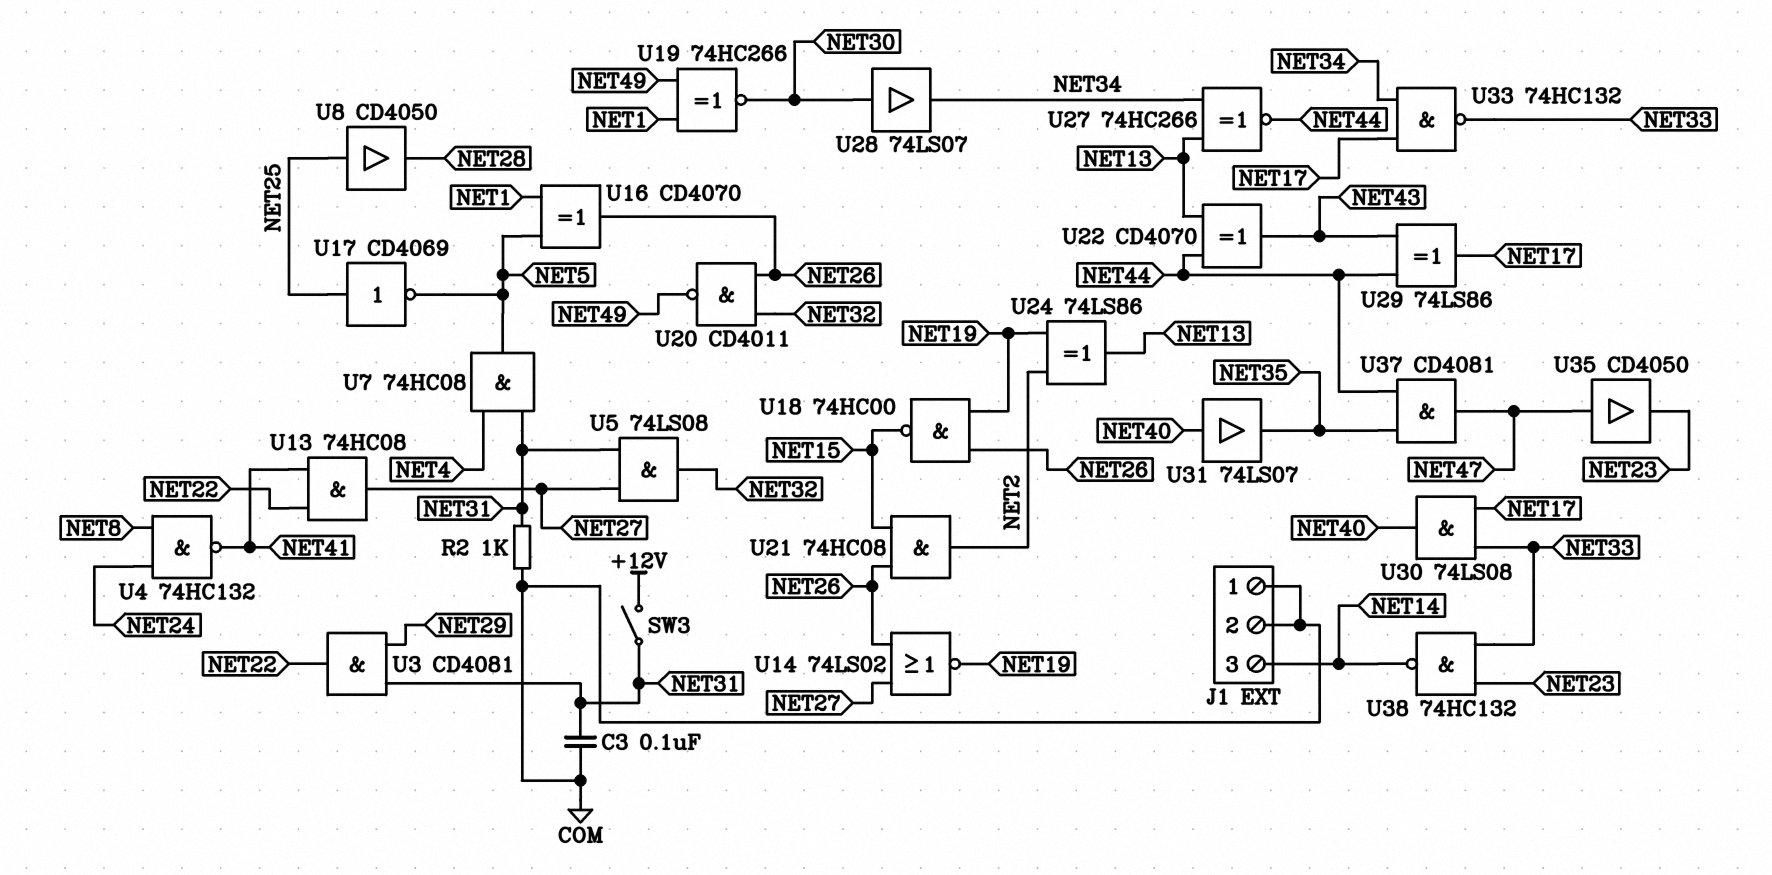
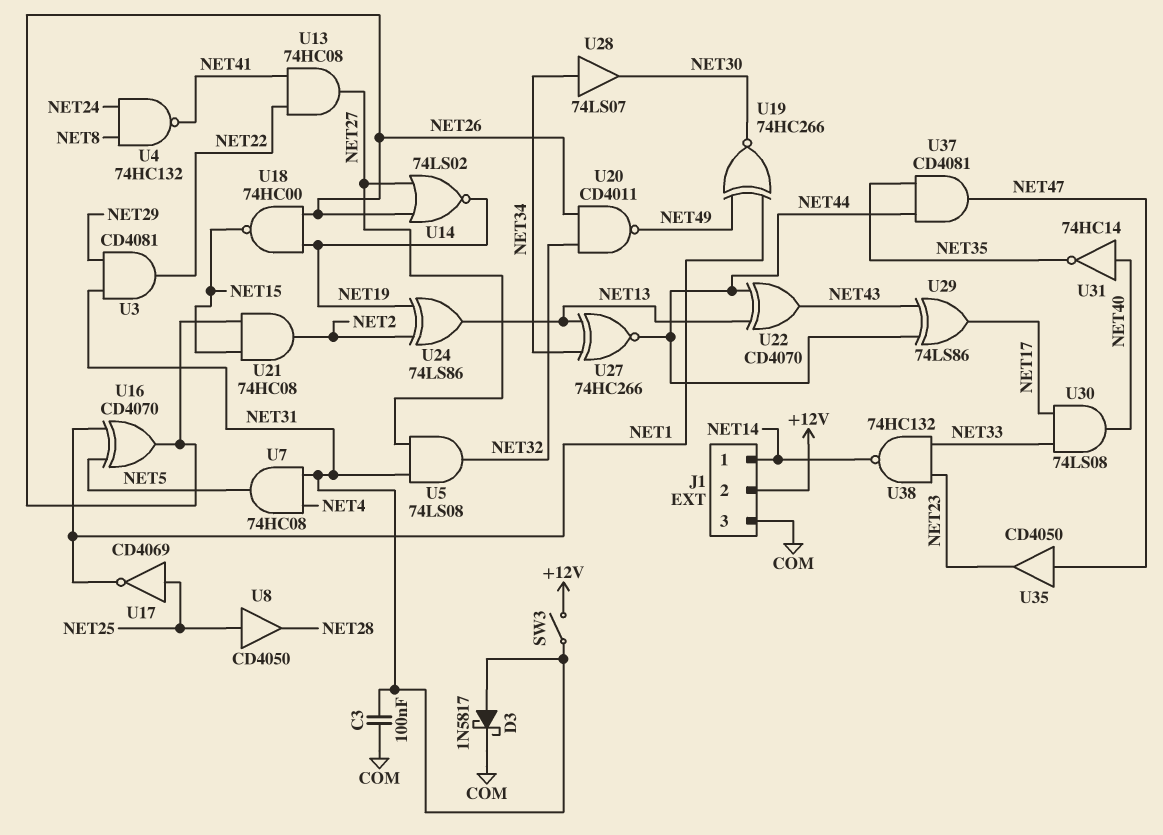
D3: none -> schottky 1N5817 (A NET31, K COM)
J1 pin 1: COM -> NET14
J1 pin 2: COM -> +12V
J1 pin 3: NET14 -> COM
R2: 1k (COM, NET31) -> none
U17: NOT CD4069 (in NET25, out NET5) -> NOT CD4069 (in NET25, out NET1)
U28: buffer 74LS07 (in NET30, out NET34) -> buffer 74LS07 (in NET34, out NET30)
U31: buffer 74LS07 (in NET40, out NET35) -> NOT 74HC14 (in NET40, out NET35)
U33: NAND 74HC132 (in NET17, in NET34, out NET33) -> none

